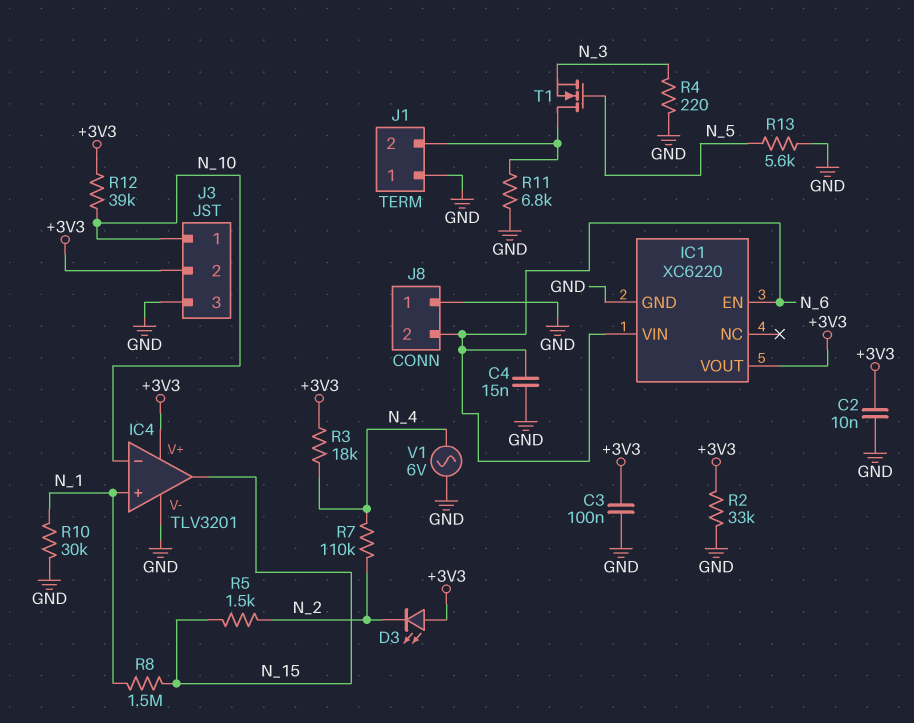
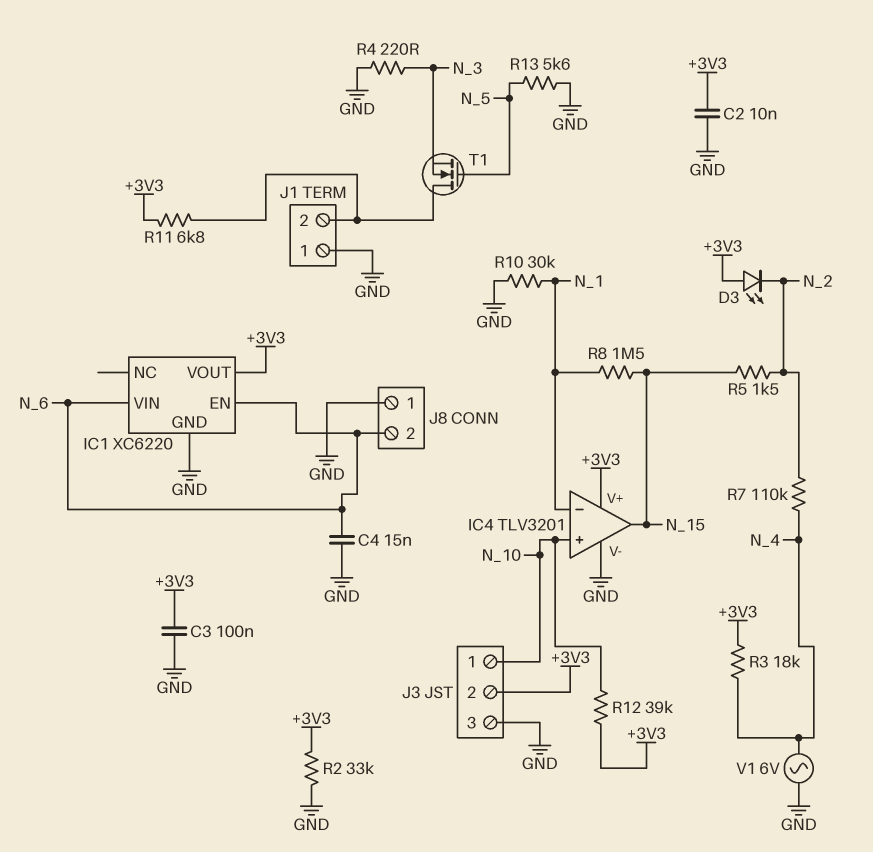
IC4 pin in+: N_1 -> N_10
IC4 pin in-: N_10 -> N_1
R11: 6.8k (GND, J1/2) -> 6.8k (+3V3, J1/2)

